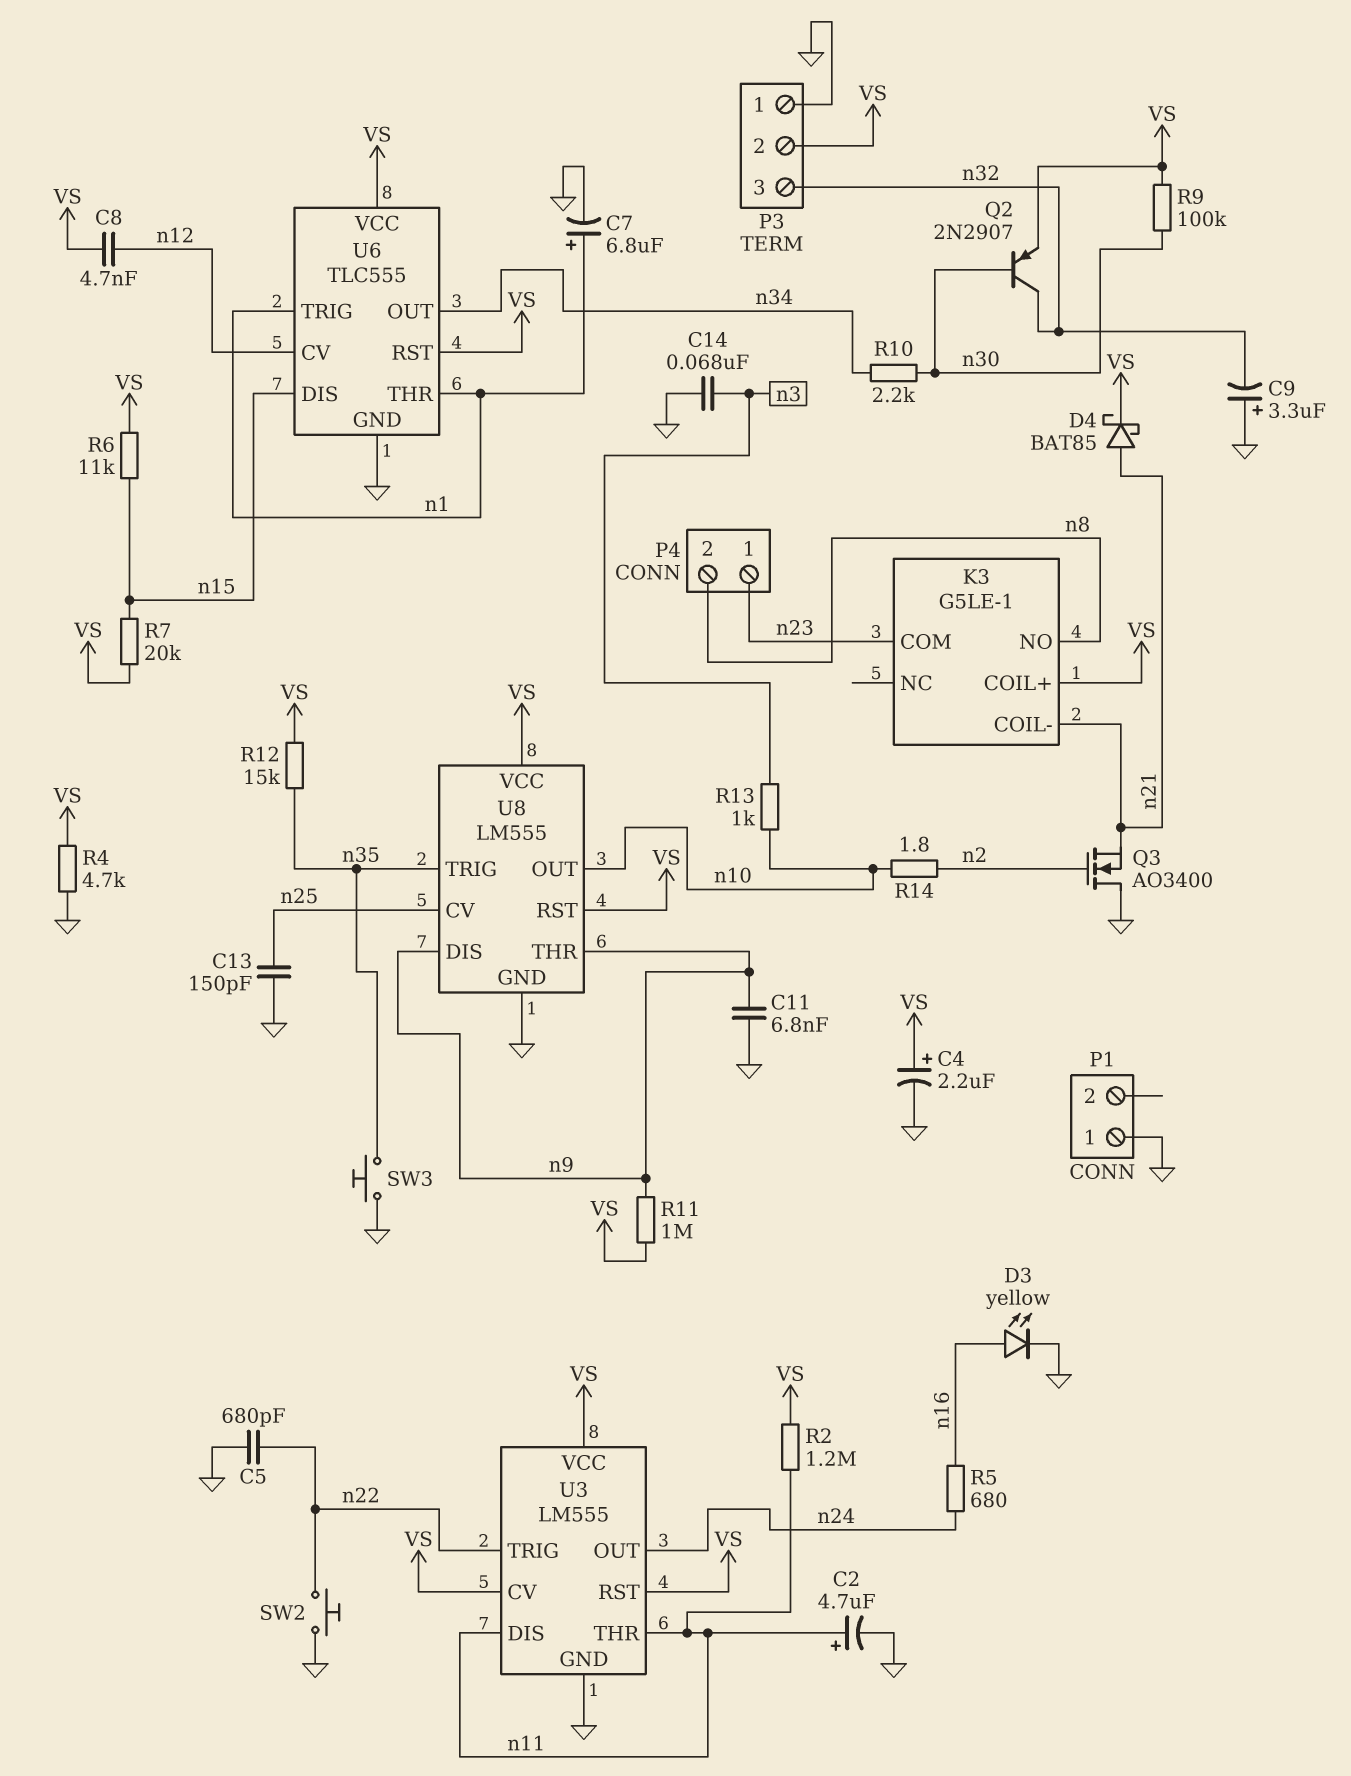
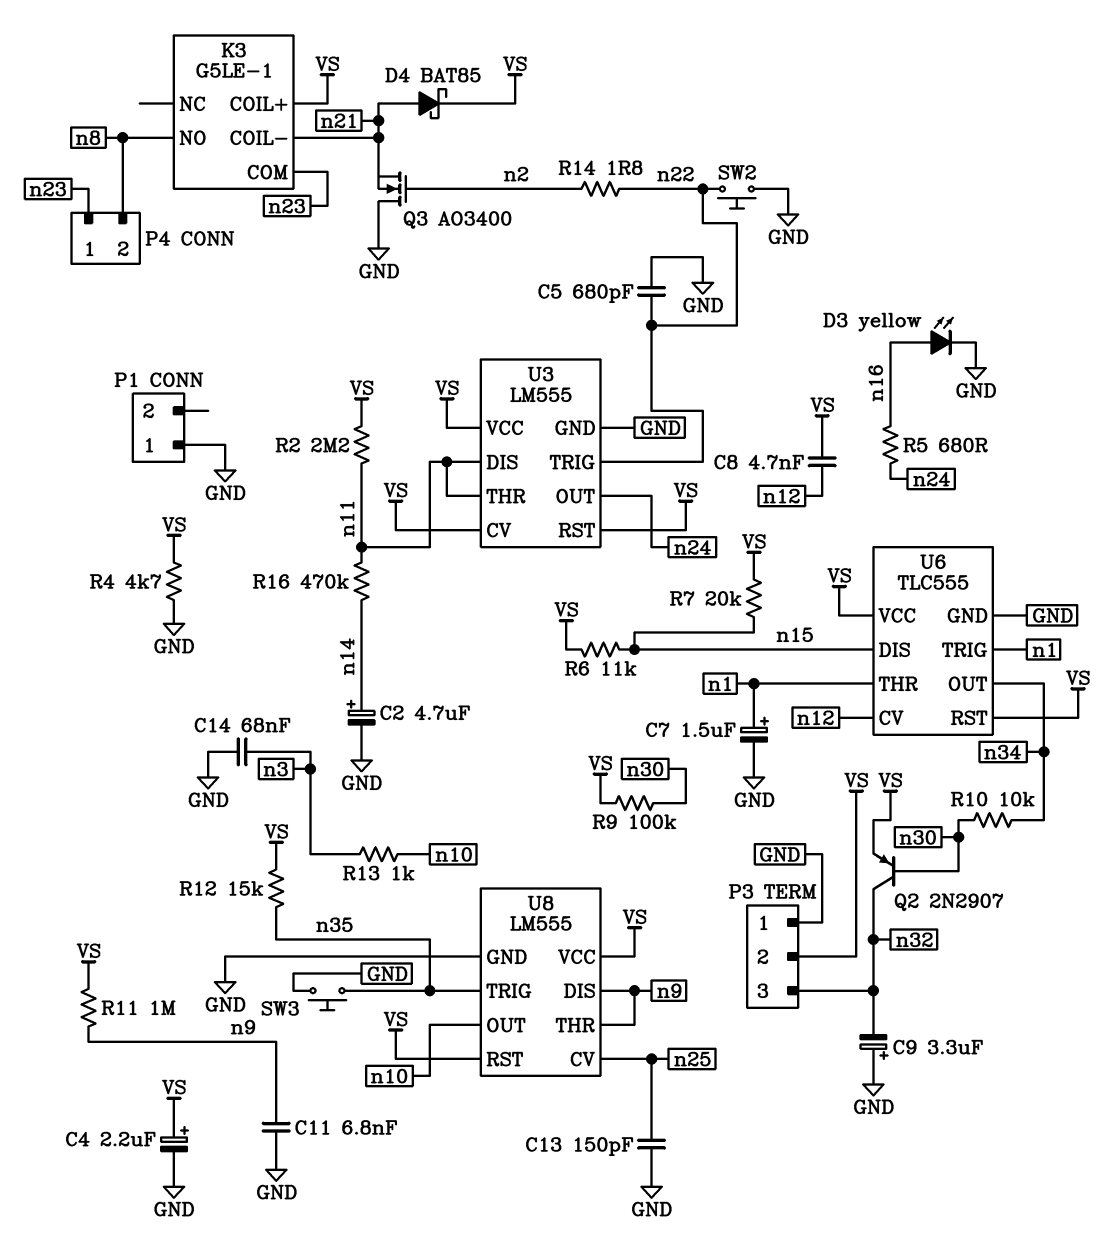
C2: 4.7uF (plus n11, minus GND) -> 4.7uF (plus n14, minus GND)
C7: 6.8uF (plus n1, minus GND) -> 1.5uF (plus n1, minus GND)
R2: 1.2M (VS, n11) -> 2.2M (VS, n11)
R10: 2.2k (n30, n34) -> 10k (n30, n34)
R14: 1.8 (n2, n10) -> 1.8 (n2, n22)
R16: none -> 470k (n11, n14)

